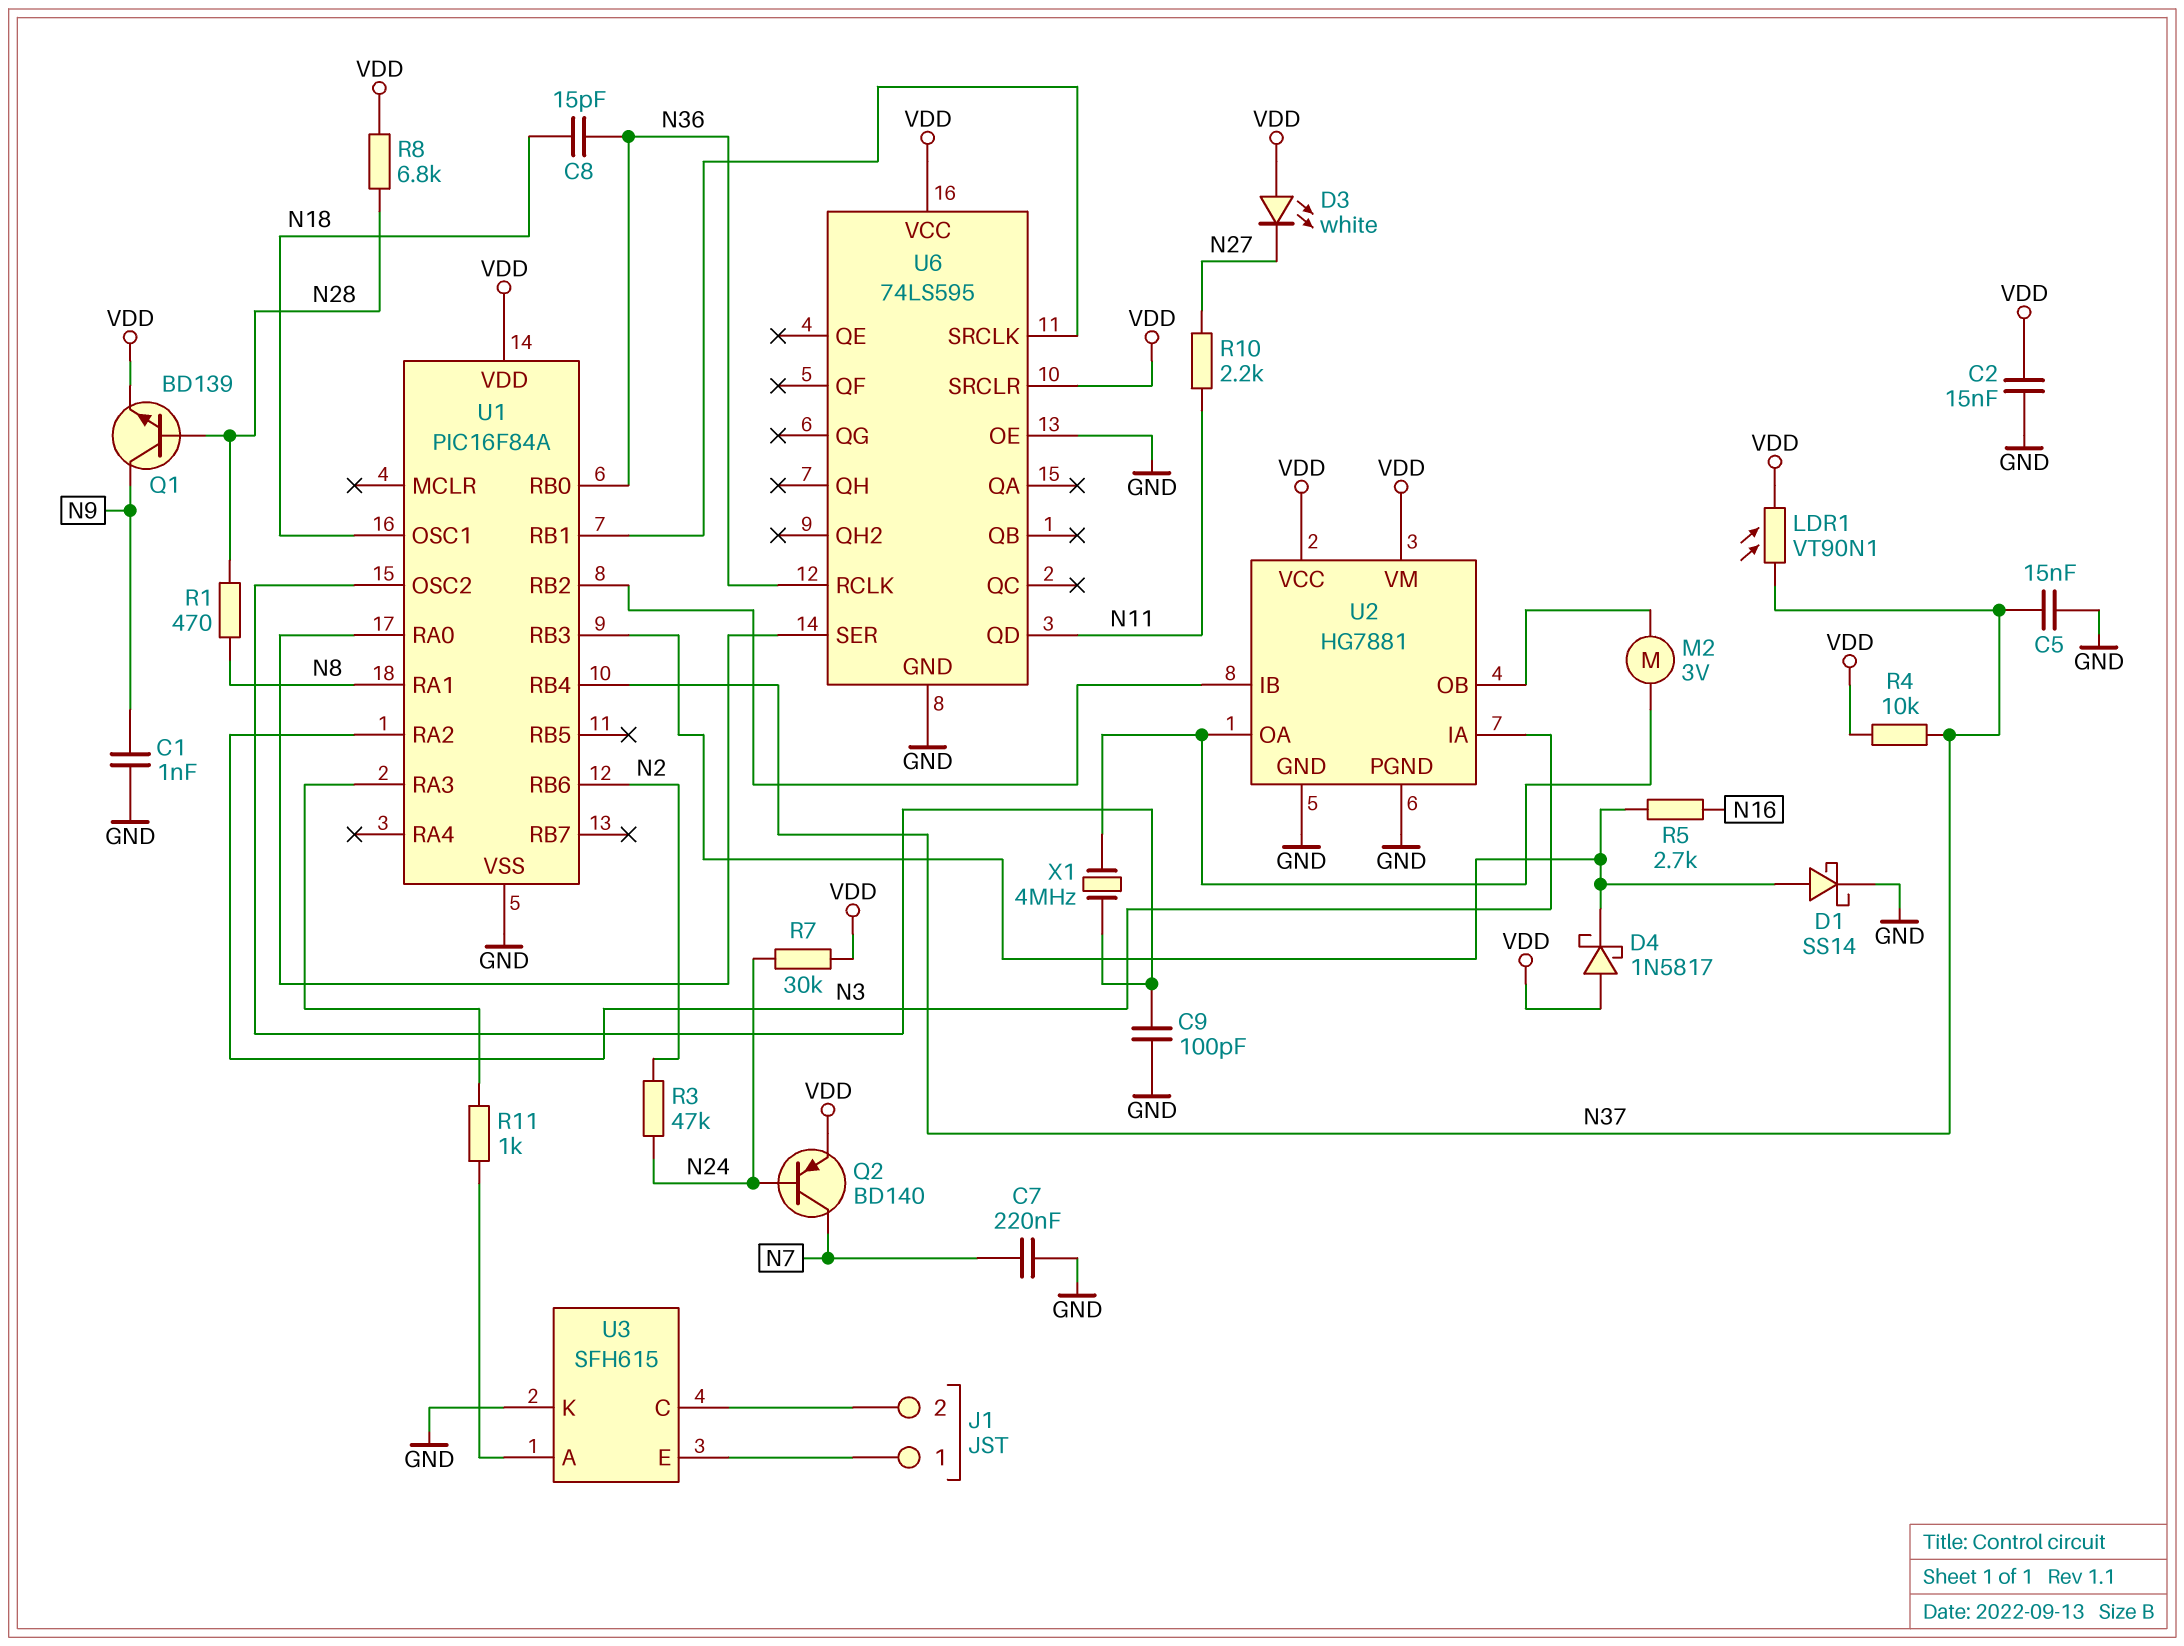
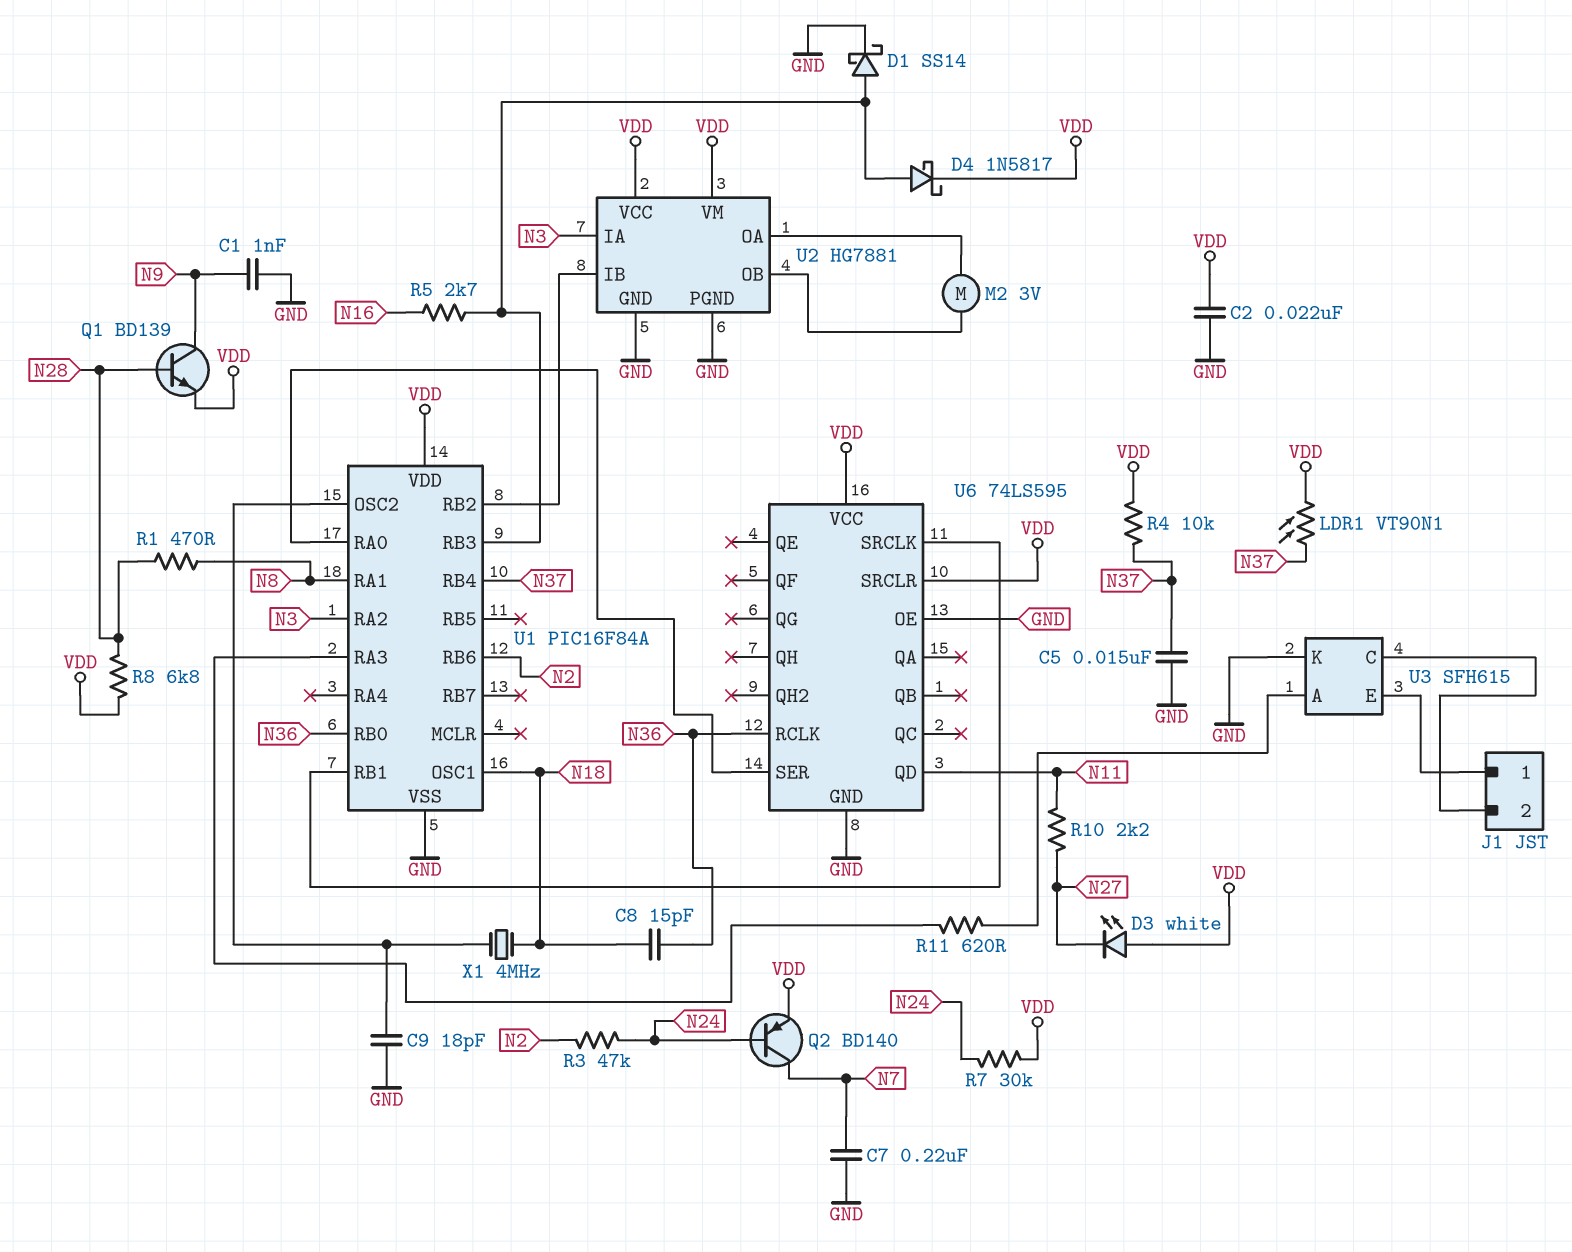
C2: 15nF (GND, VDD) -> 22nF (GND, VDD)
C9: 100pF (GND, U1/OSC2) -> 18pF (GND, U1/OSC2)
D4: schottky 1N5817 (A VDD, K U1/RB3) -> schottky 1N5817 (A U1/RB3, K VDD)
R11: 1k (U1/RA3, U3/A) -> 620 (U1/RA3, U3/A)
X1: 4MHz (U1/OSC2, U2/OA) -> 4MHz (N18, U1/OSC2)

